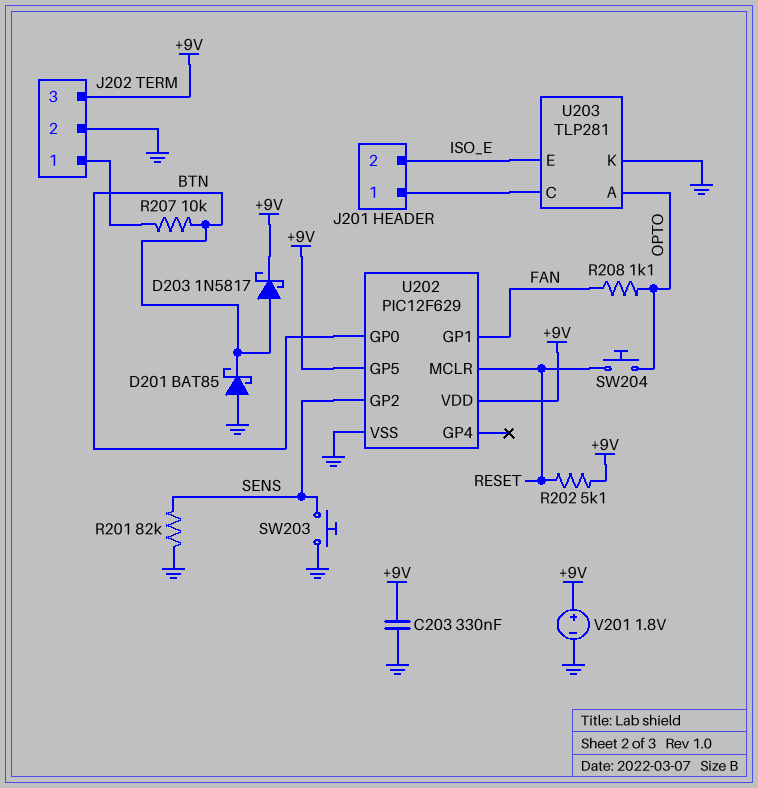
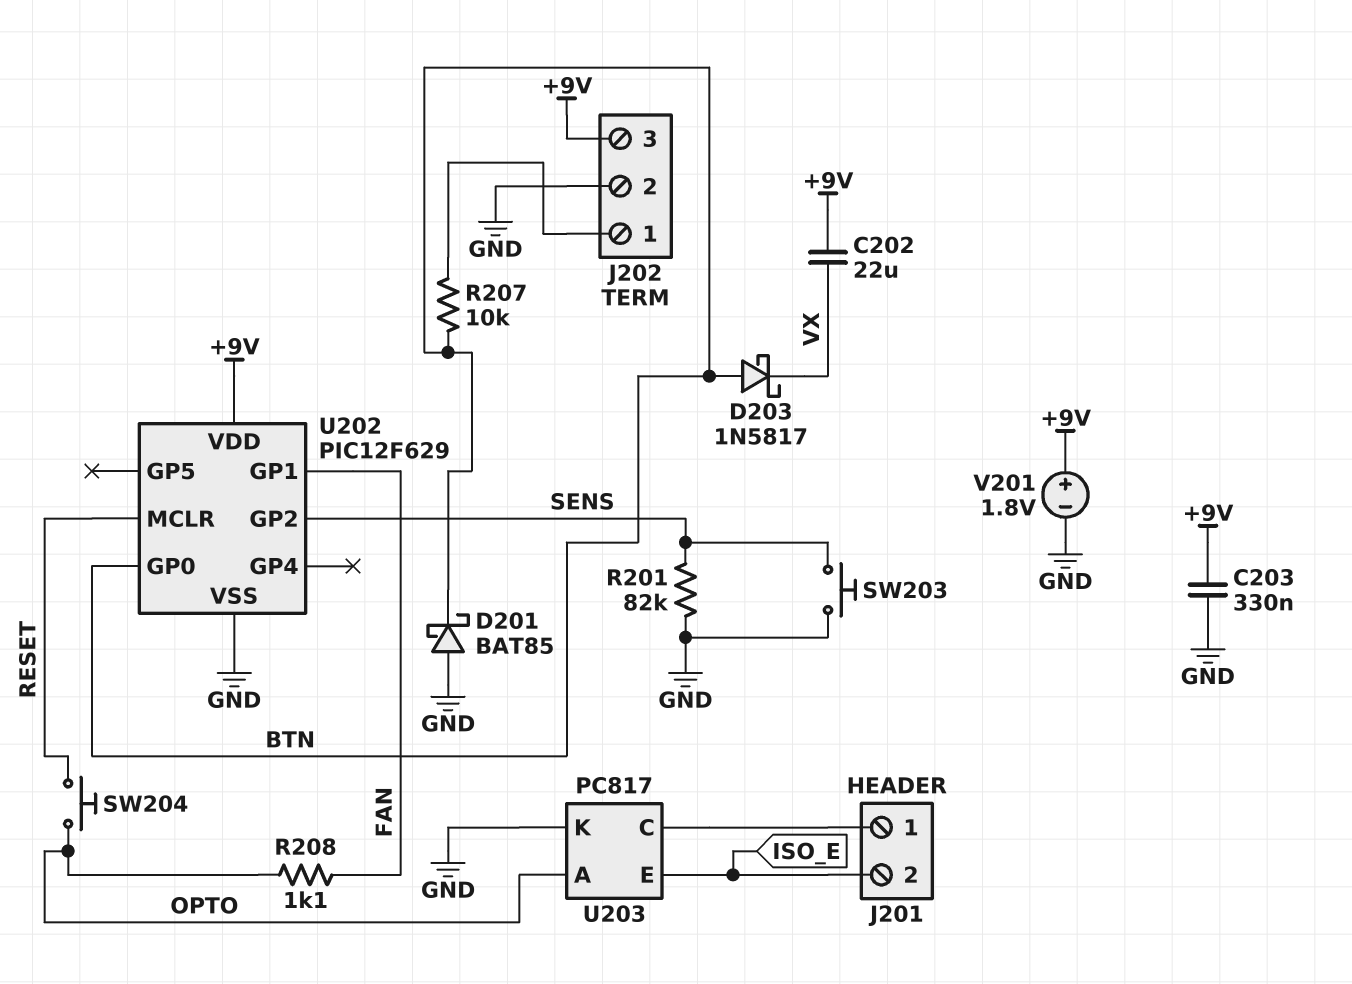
C202: none -> 22uF (+9V, VX)
D203: schottky 1N5817 (A BTN, K +9V) -> schottky 1N5817 (A BTN, K VX)
R202: 5.1k (+9V, RESET) -> none
U202 pin GP5: +9V -> none
U203: TLP281 -> PC817

